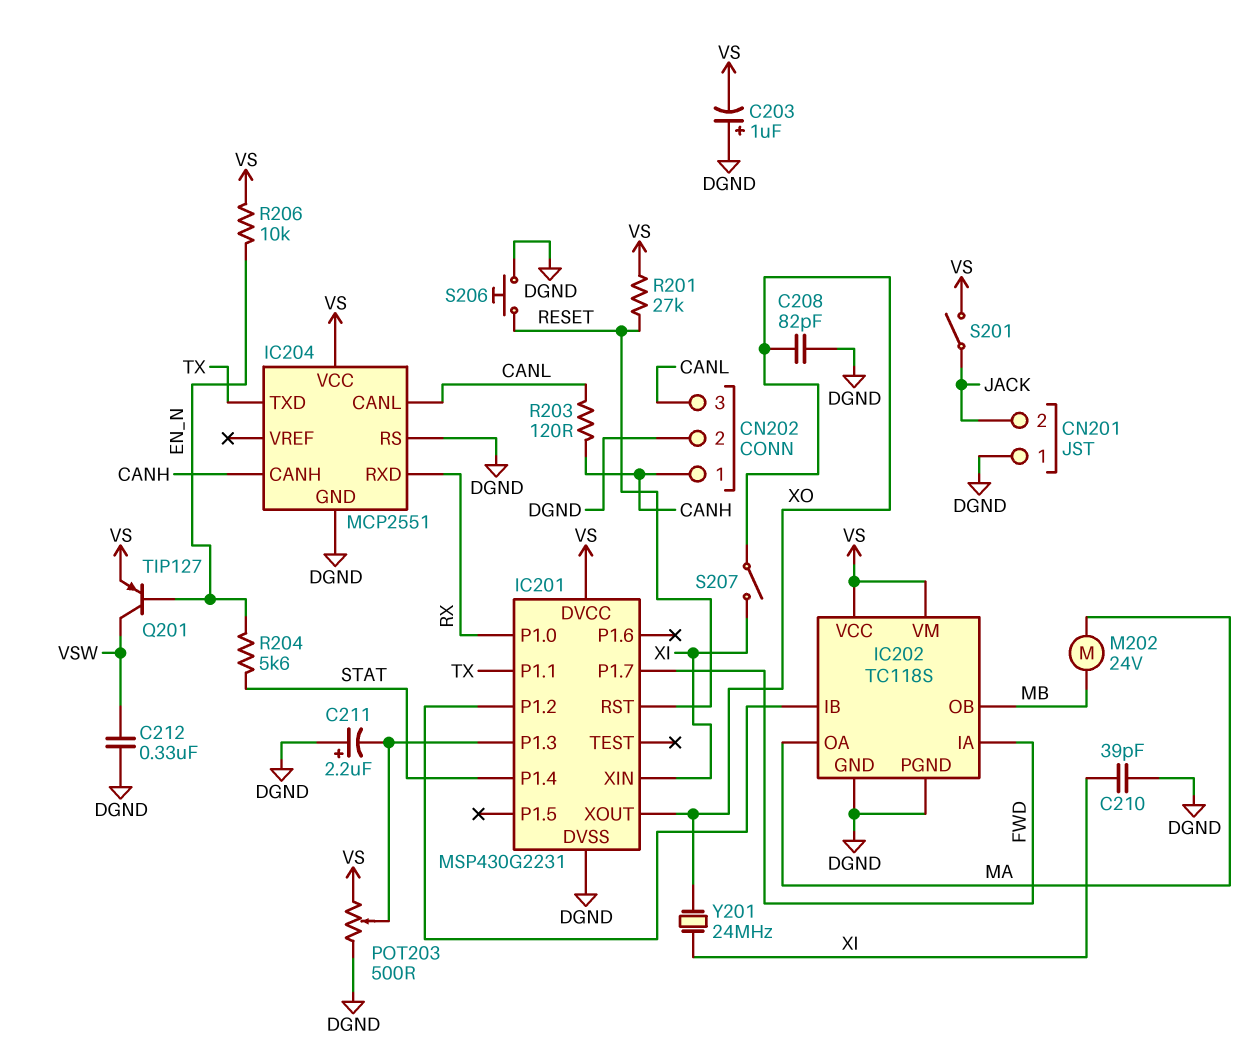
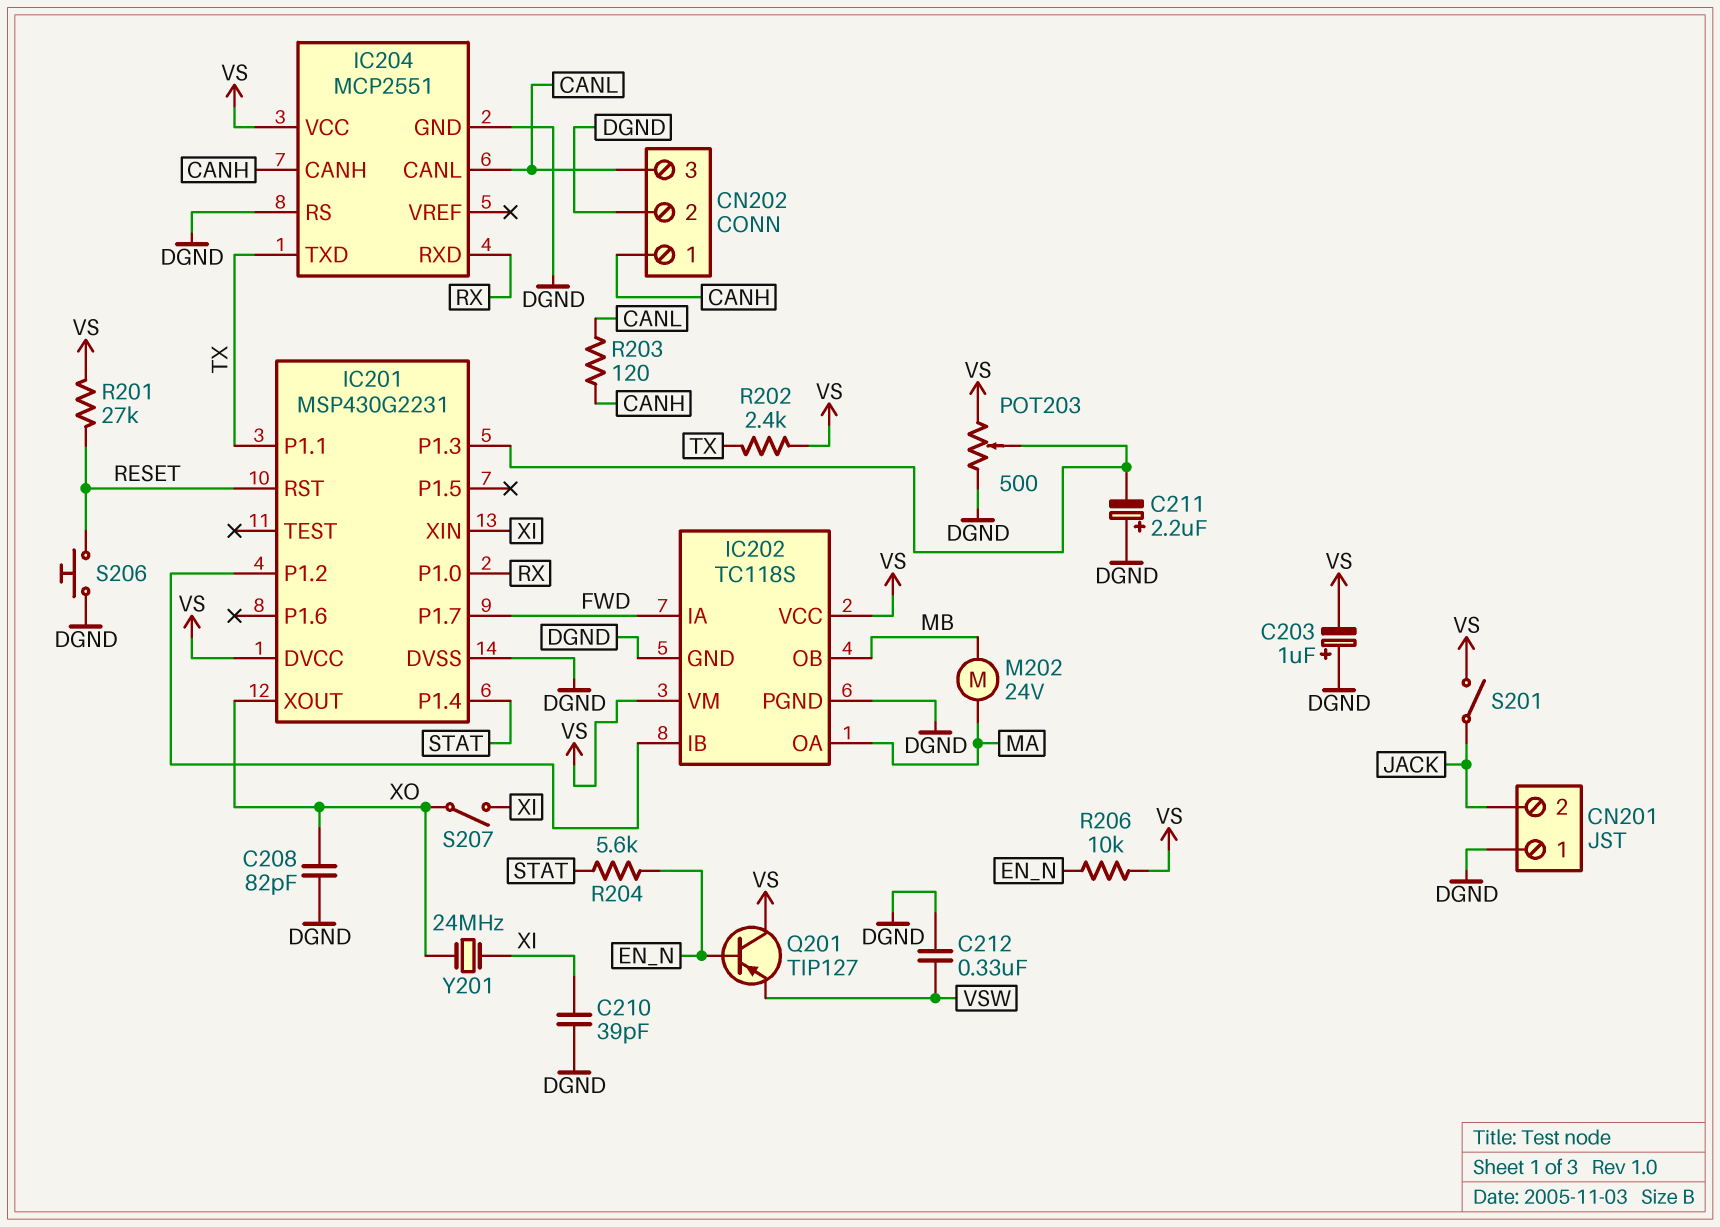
Q201: PNP TIP127 (B EN_N, C VSW, E VS) -> PNP TIP127 (B EN_N, C VS, E VSW)
R202: none -> 2.4k (TX, VS)

